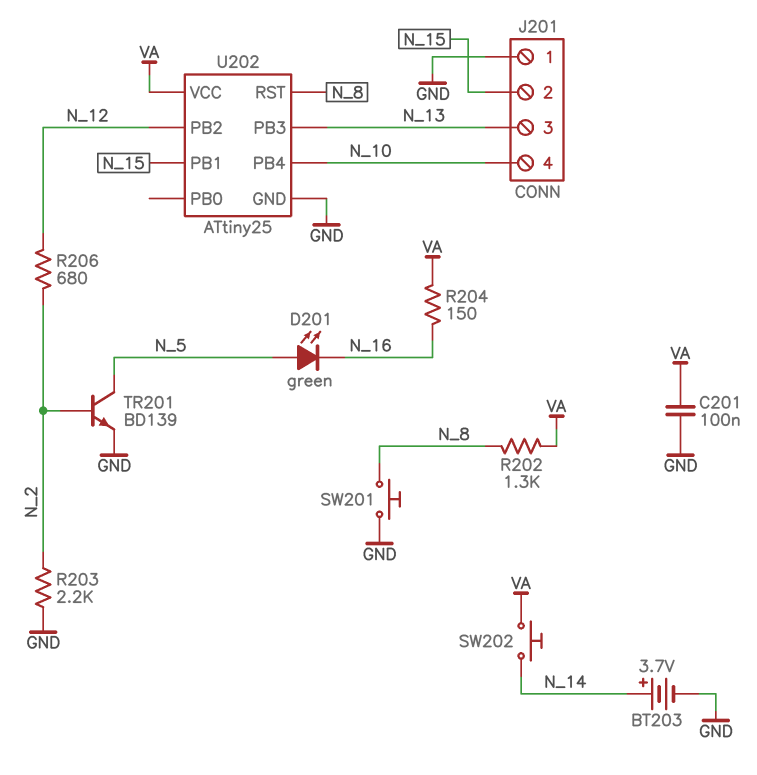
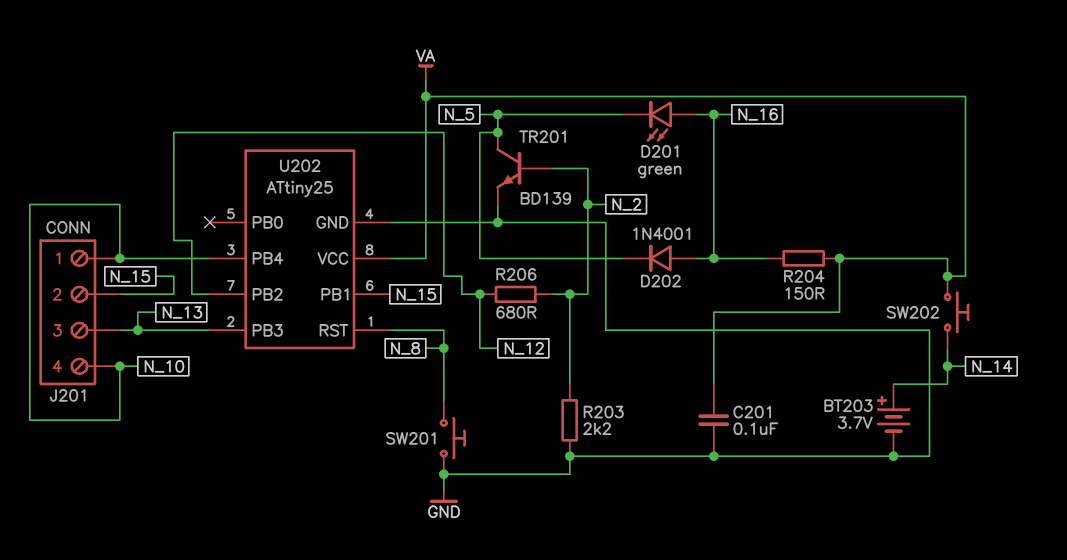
D201: LED green (A N_5, K N_16) -> LED green (A N_16, K N_5)
D202: none -> diode 1N4001 (A N_16, K N_5)
J201 pin 1: GND -> N_10
R202: 1.3k (N_8, VA) -> none

